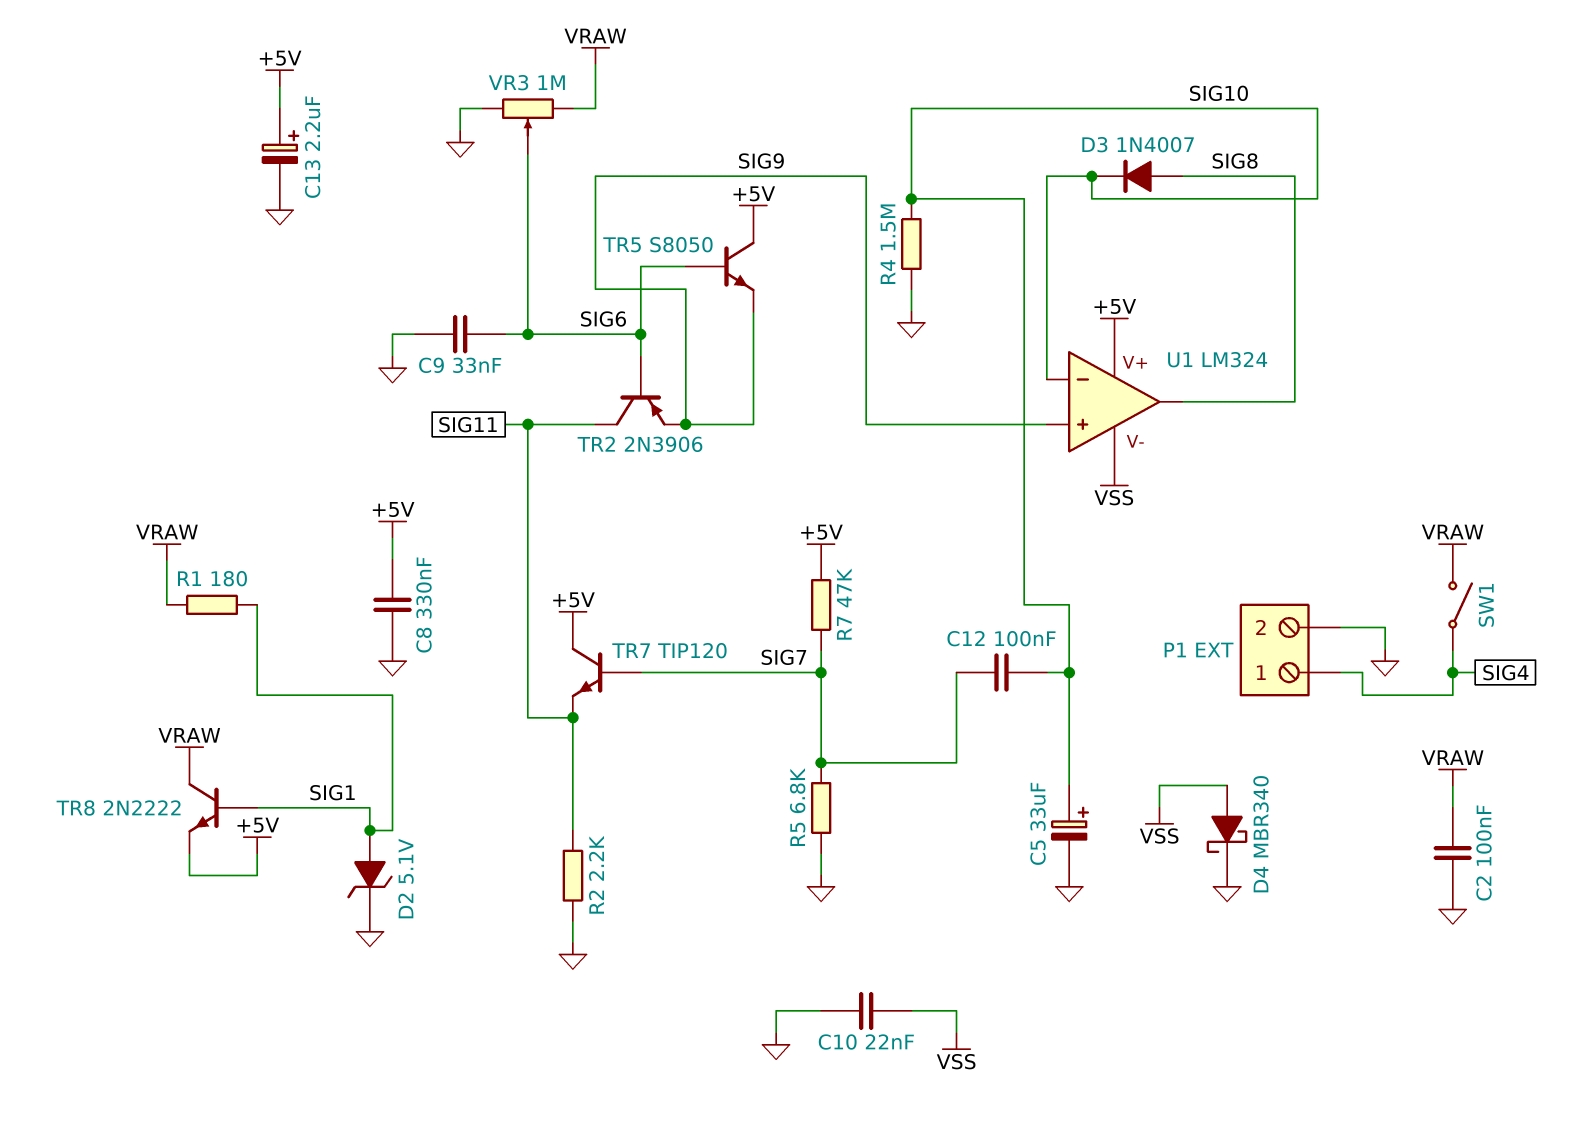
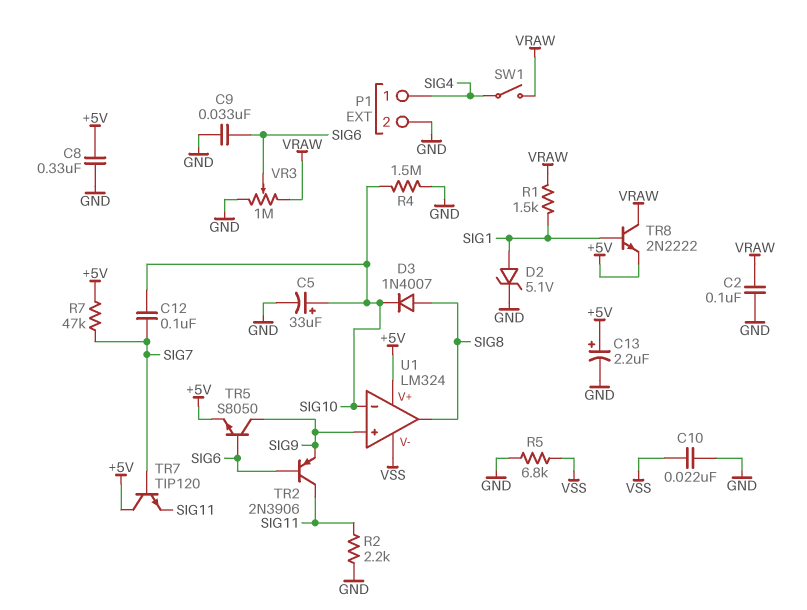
D4: schottky MBR340 (A VSS, K GND) -> none
R1: 180 (SIG1, VRAW) -> 1.5k (SIG1, VRAW)
R5: 6.8k (GND, SIG7) -> 6.8k (GND, VSS)
TR5: NPN S8050 (B SIG6, C +5V, E SIG9) -> NPN S8050 (B SIG6, C SIG9, E +5V)

